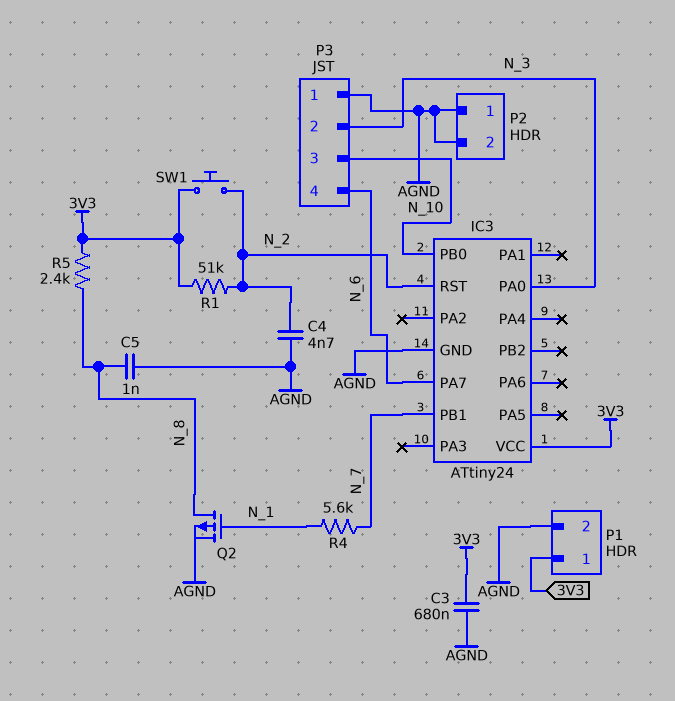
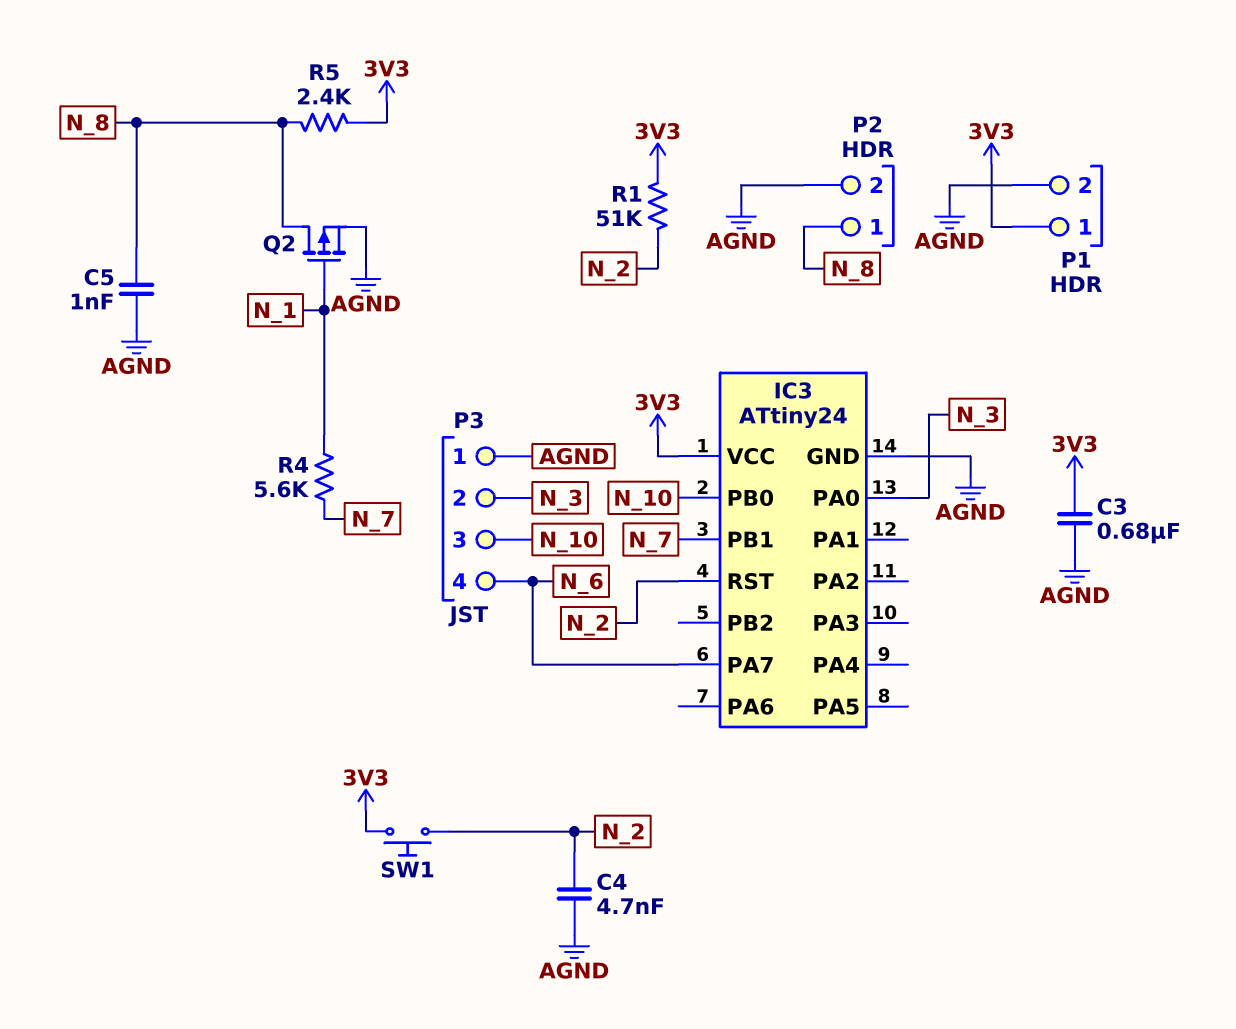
P2 pin 1: AGND -> N_8

